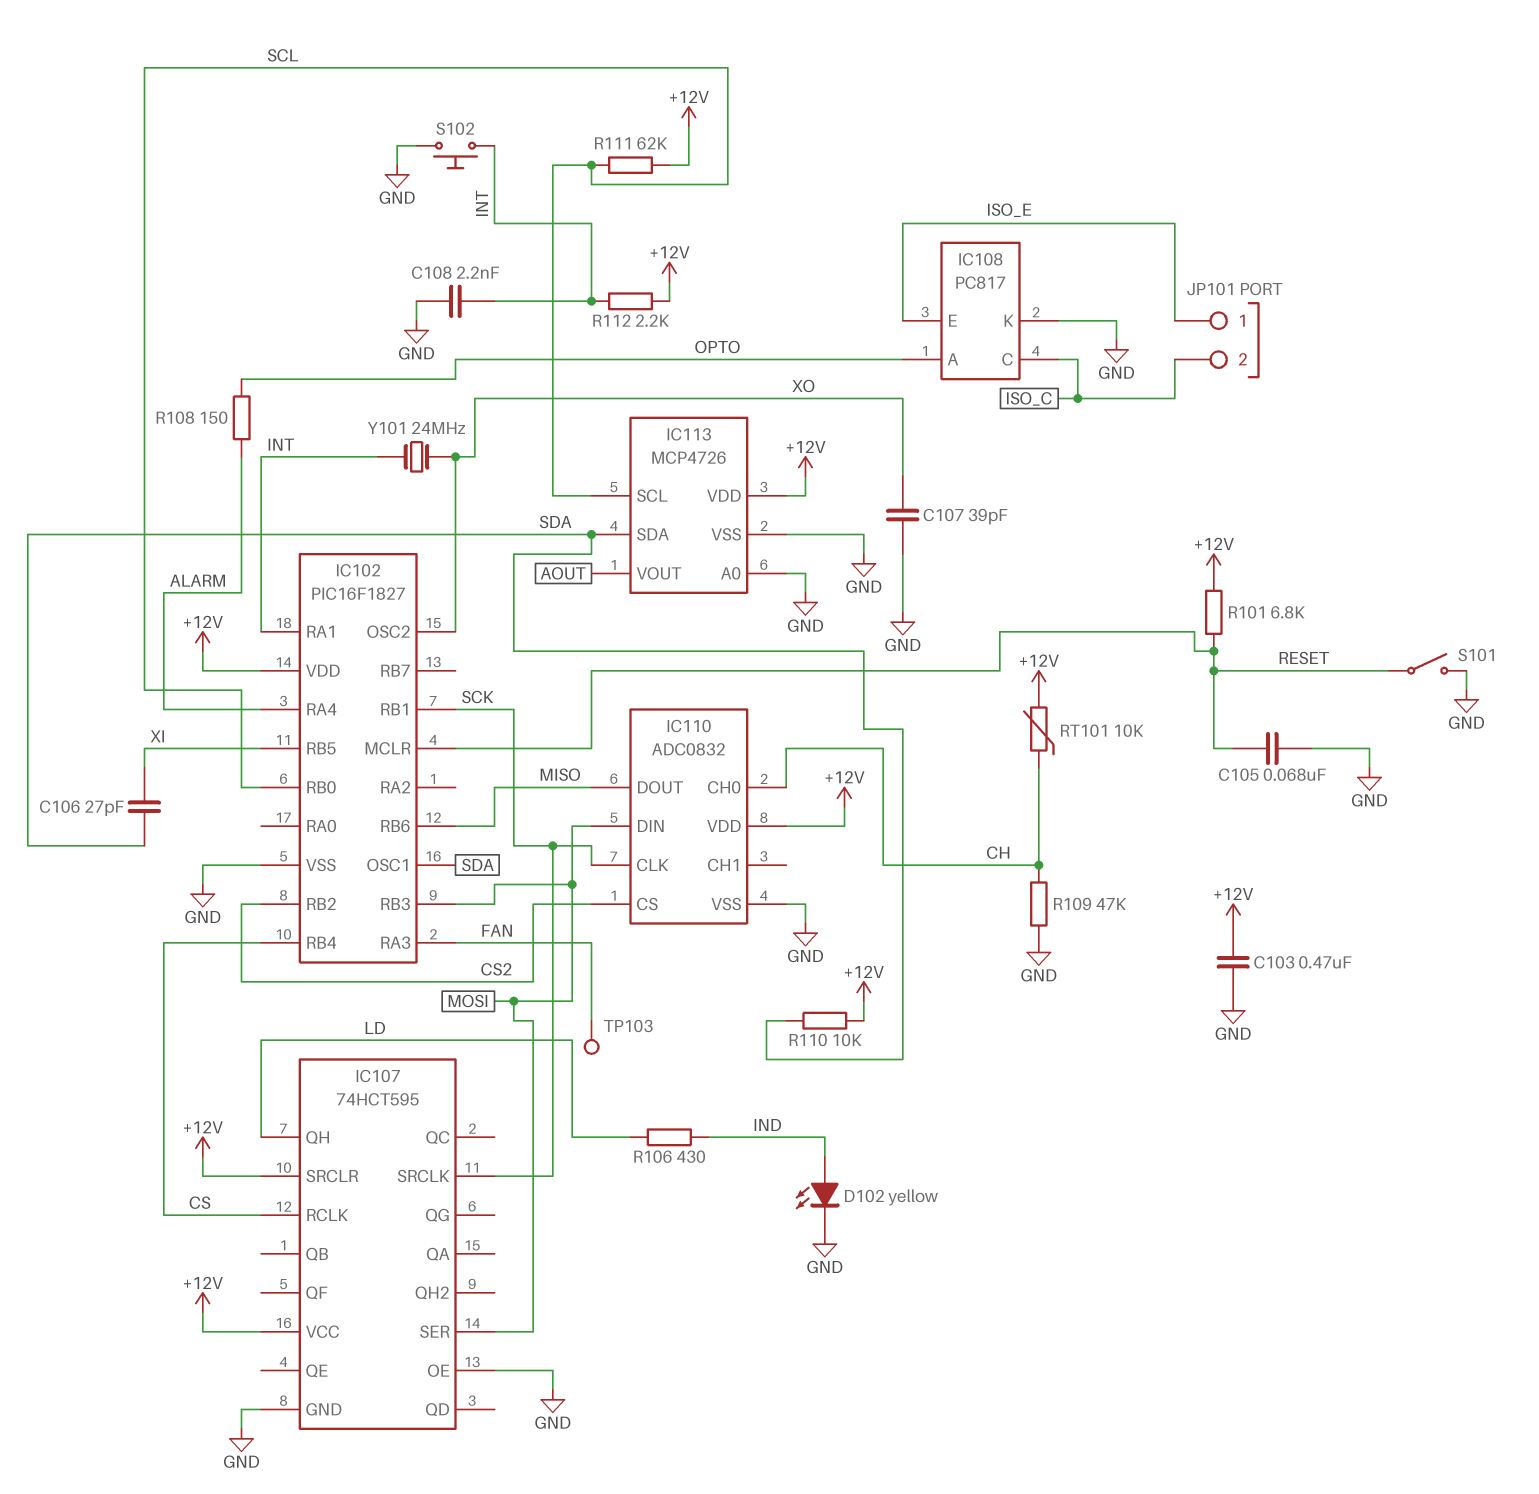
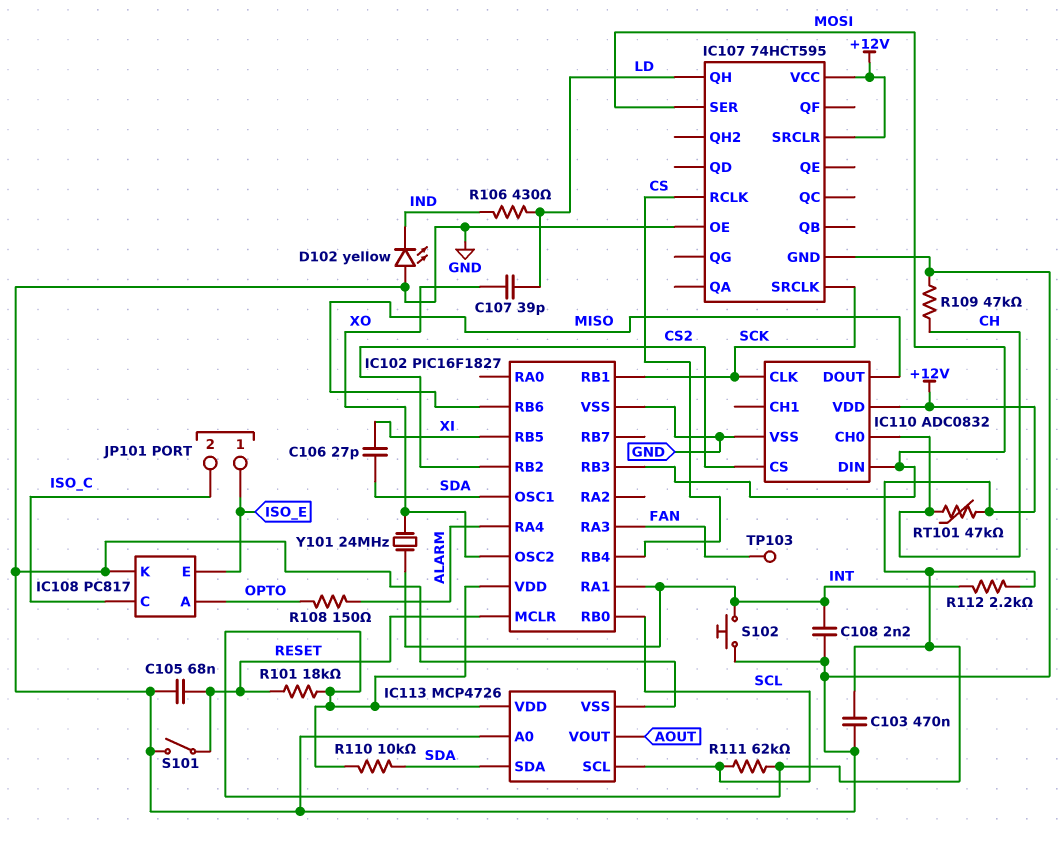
C107: 39pF (GND, XO) -> 39pF (LD, XO)
D102: LED yellow (A IND, K GND) -> LED yellow (A GND, K IND)
R101: 6.8k (+12V, RESET) -> 18k (+12V, RESET)
RT101: 10k (+12V, CH) -> 47k (+12V, CH)

